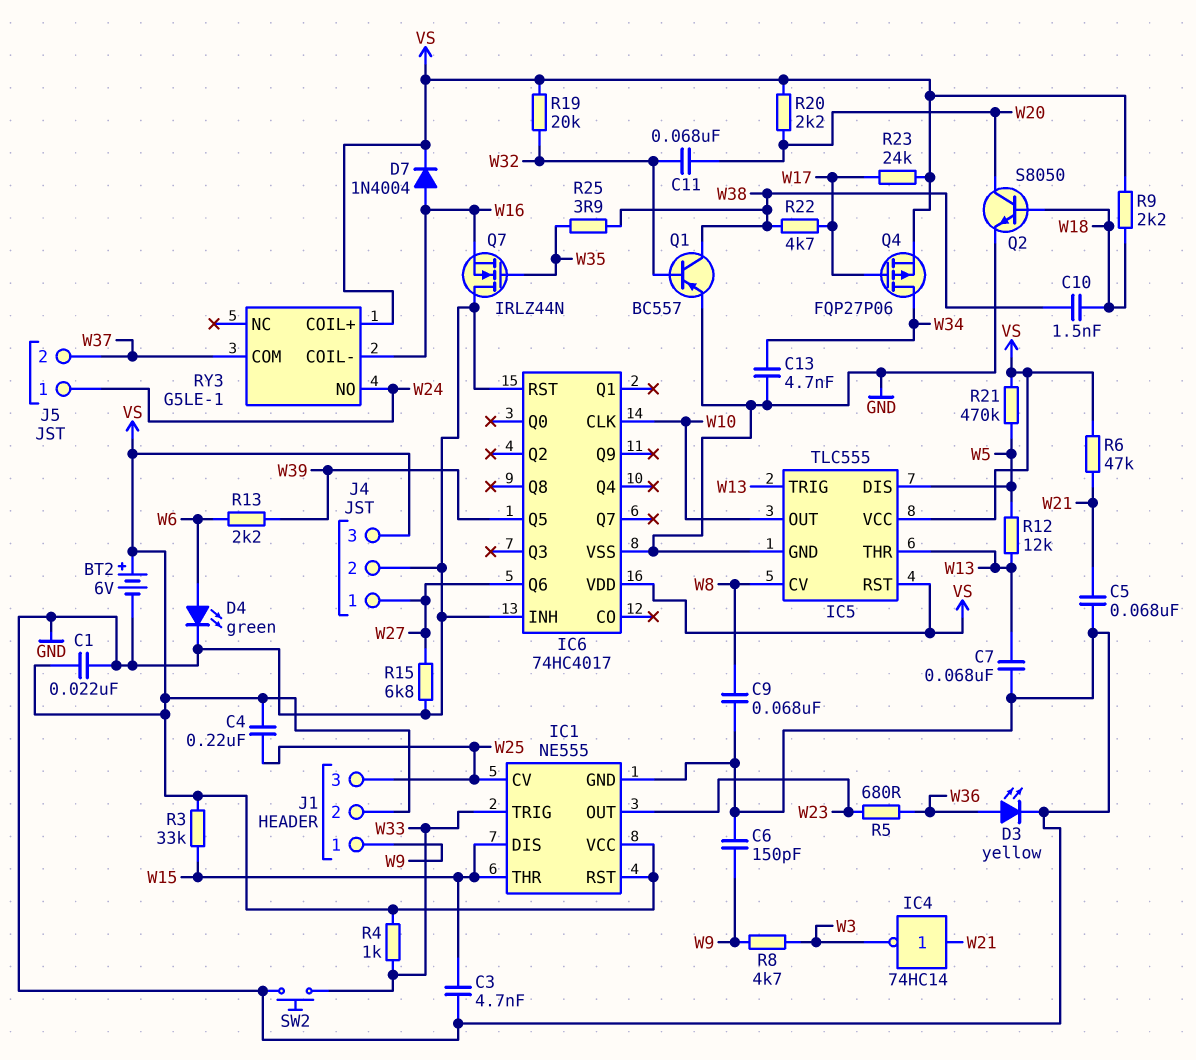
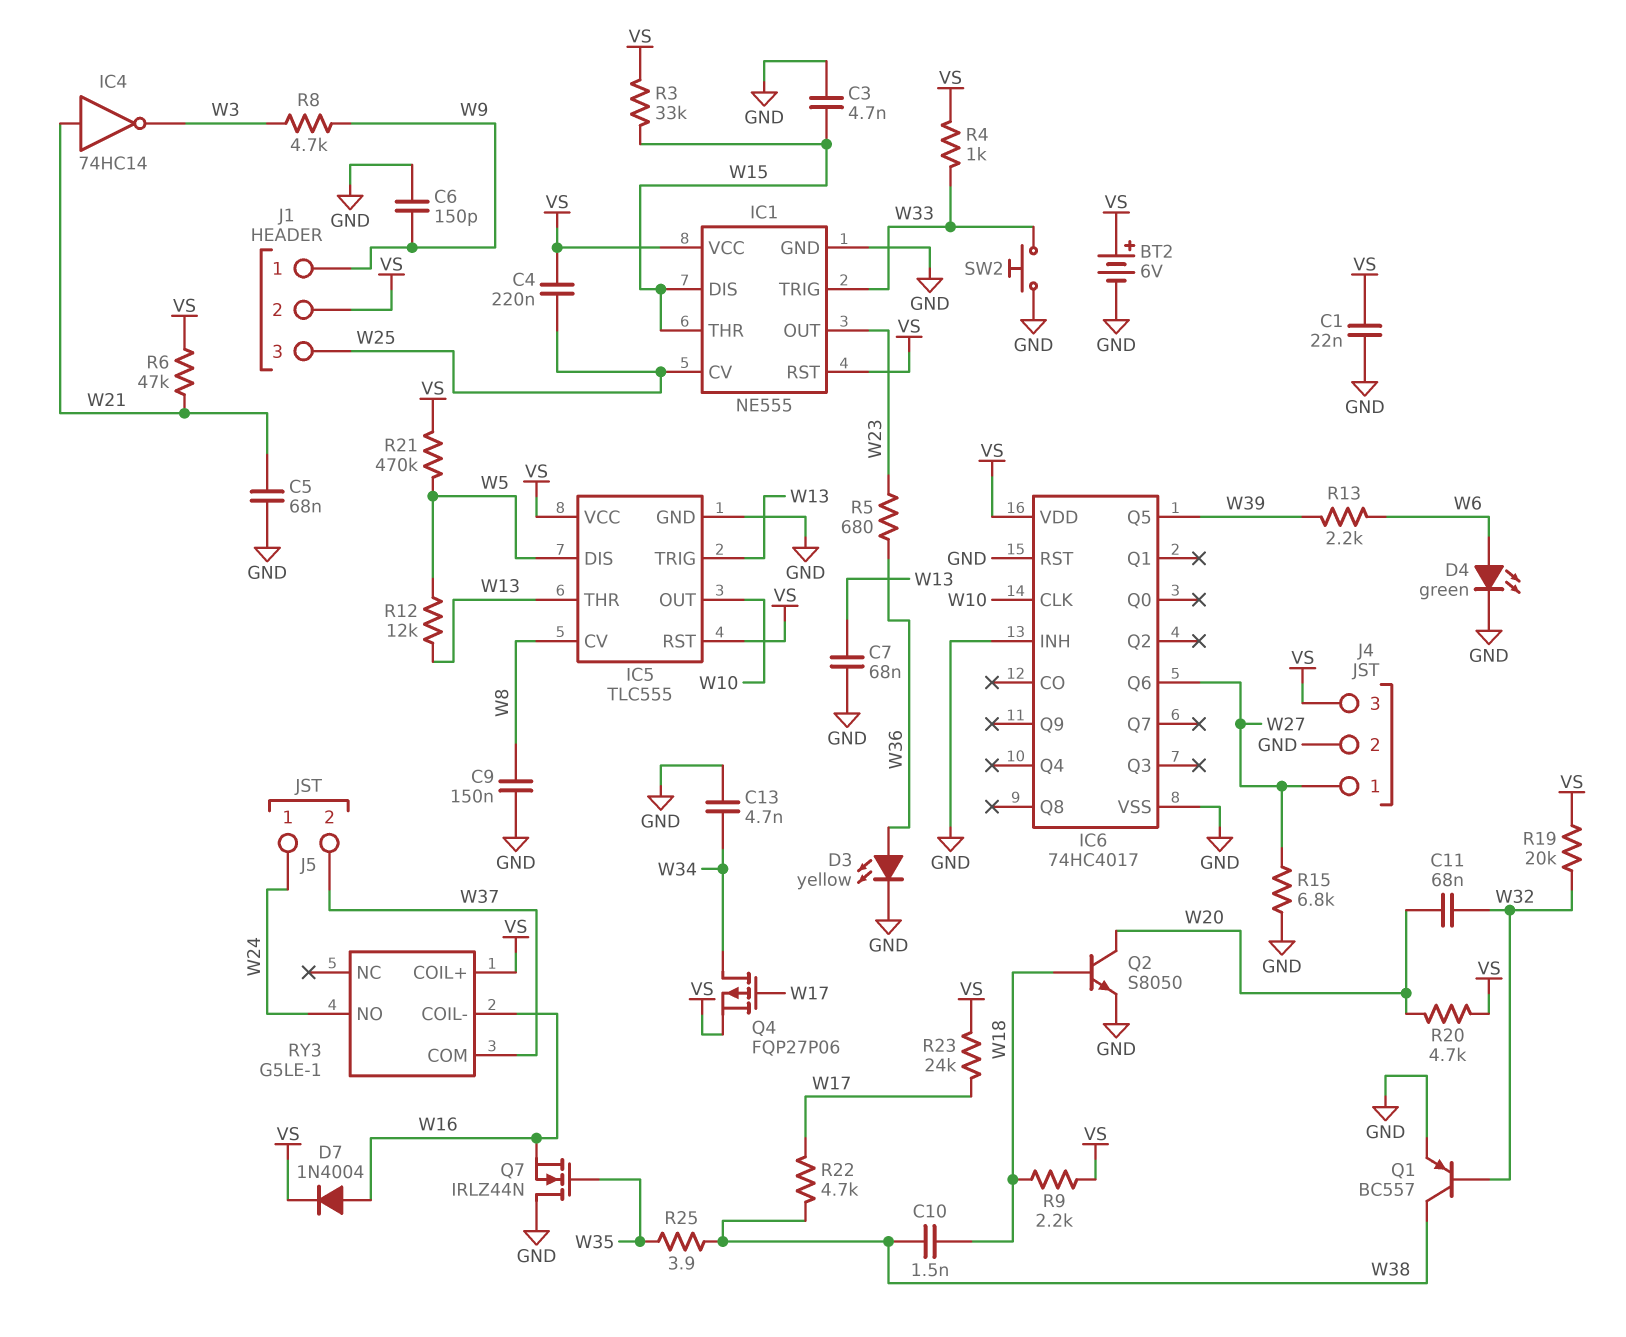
C9: 68nF (GND, W8) -> 150nF (GND, W8)
R20: 2.2k (VS, W20) -> 4.7k (VS, W20)

